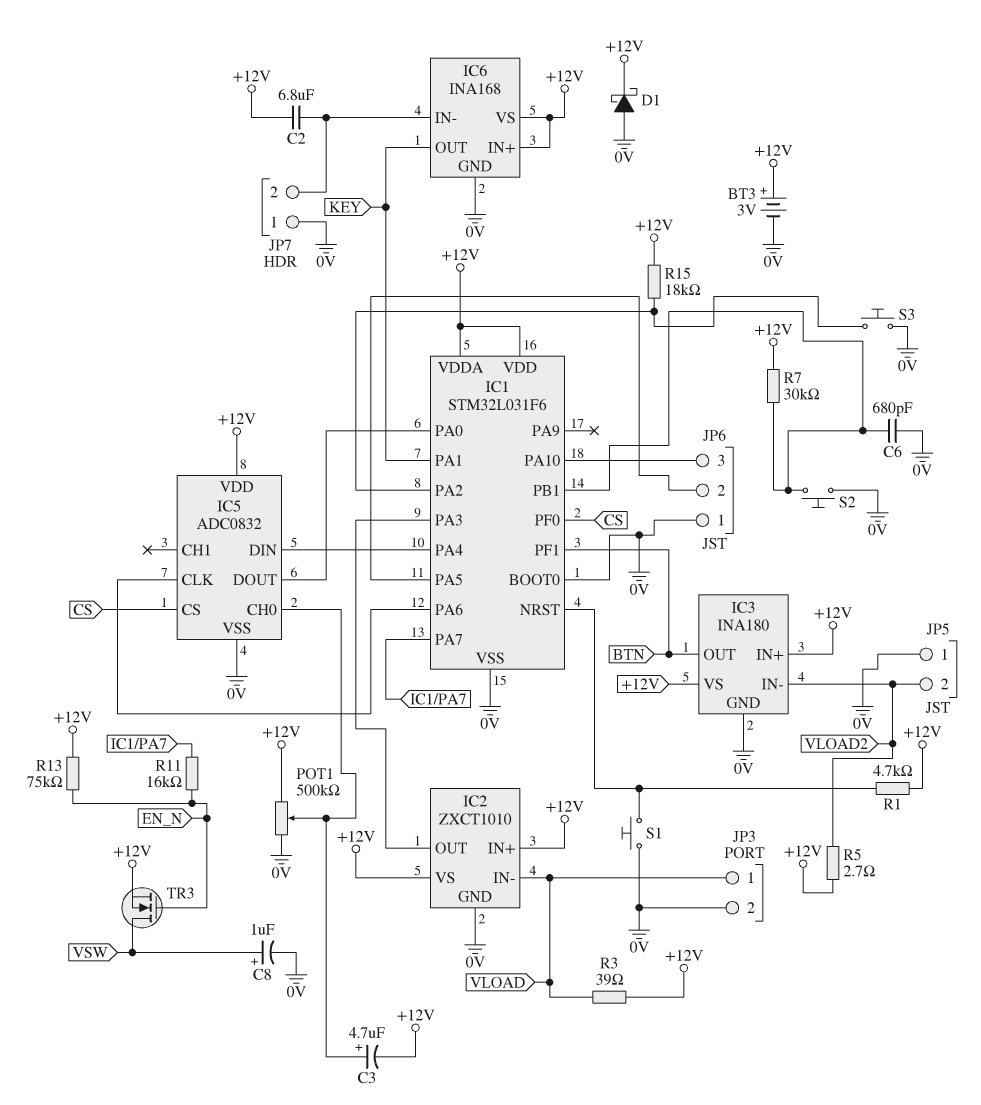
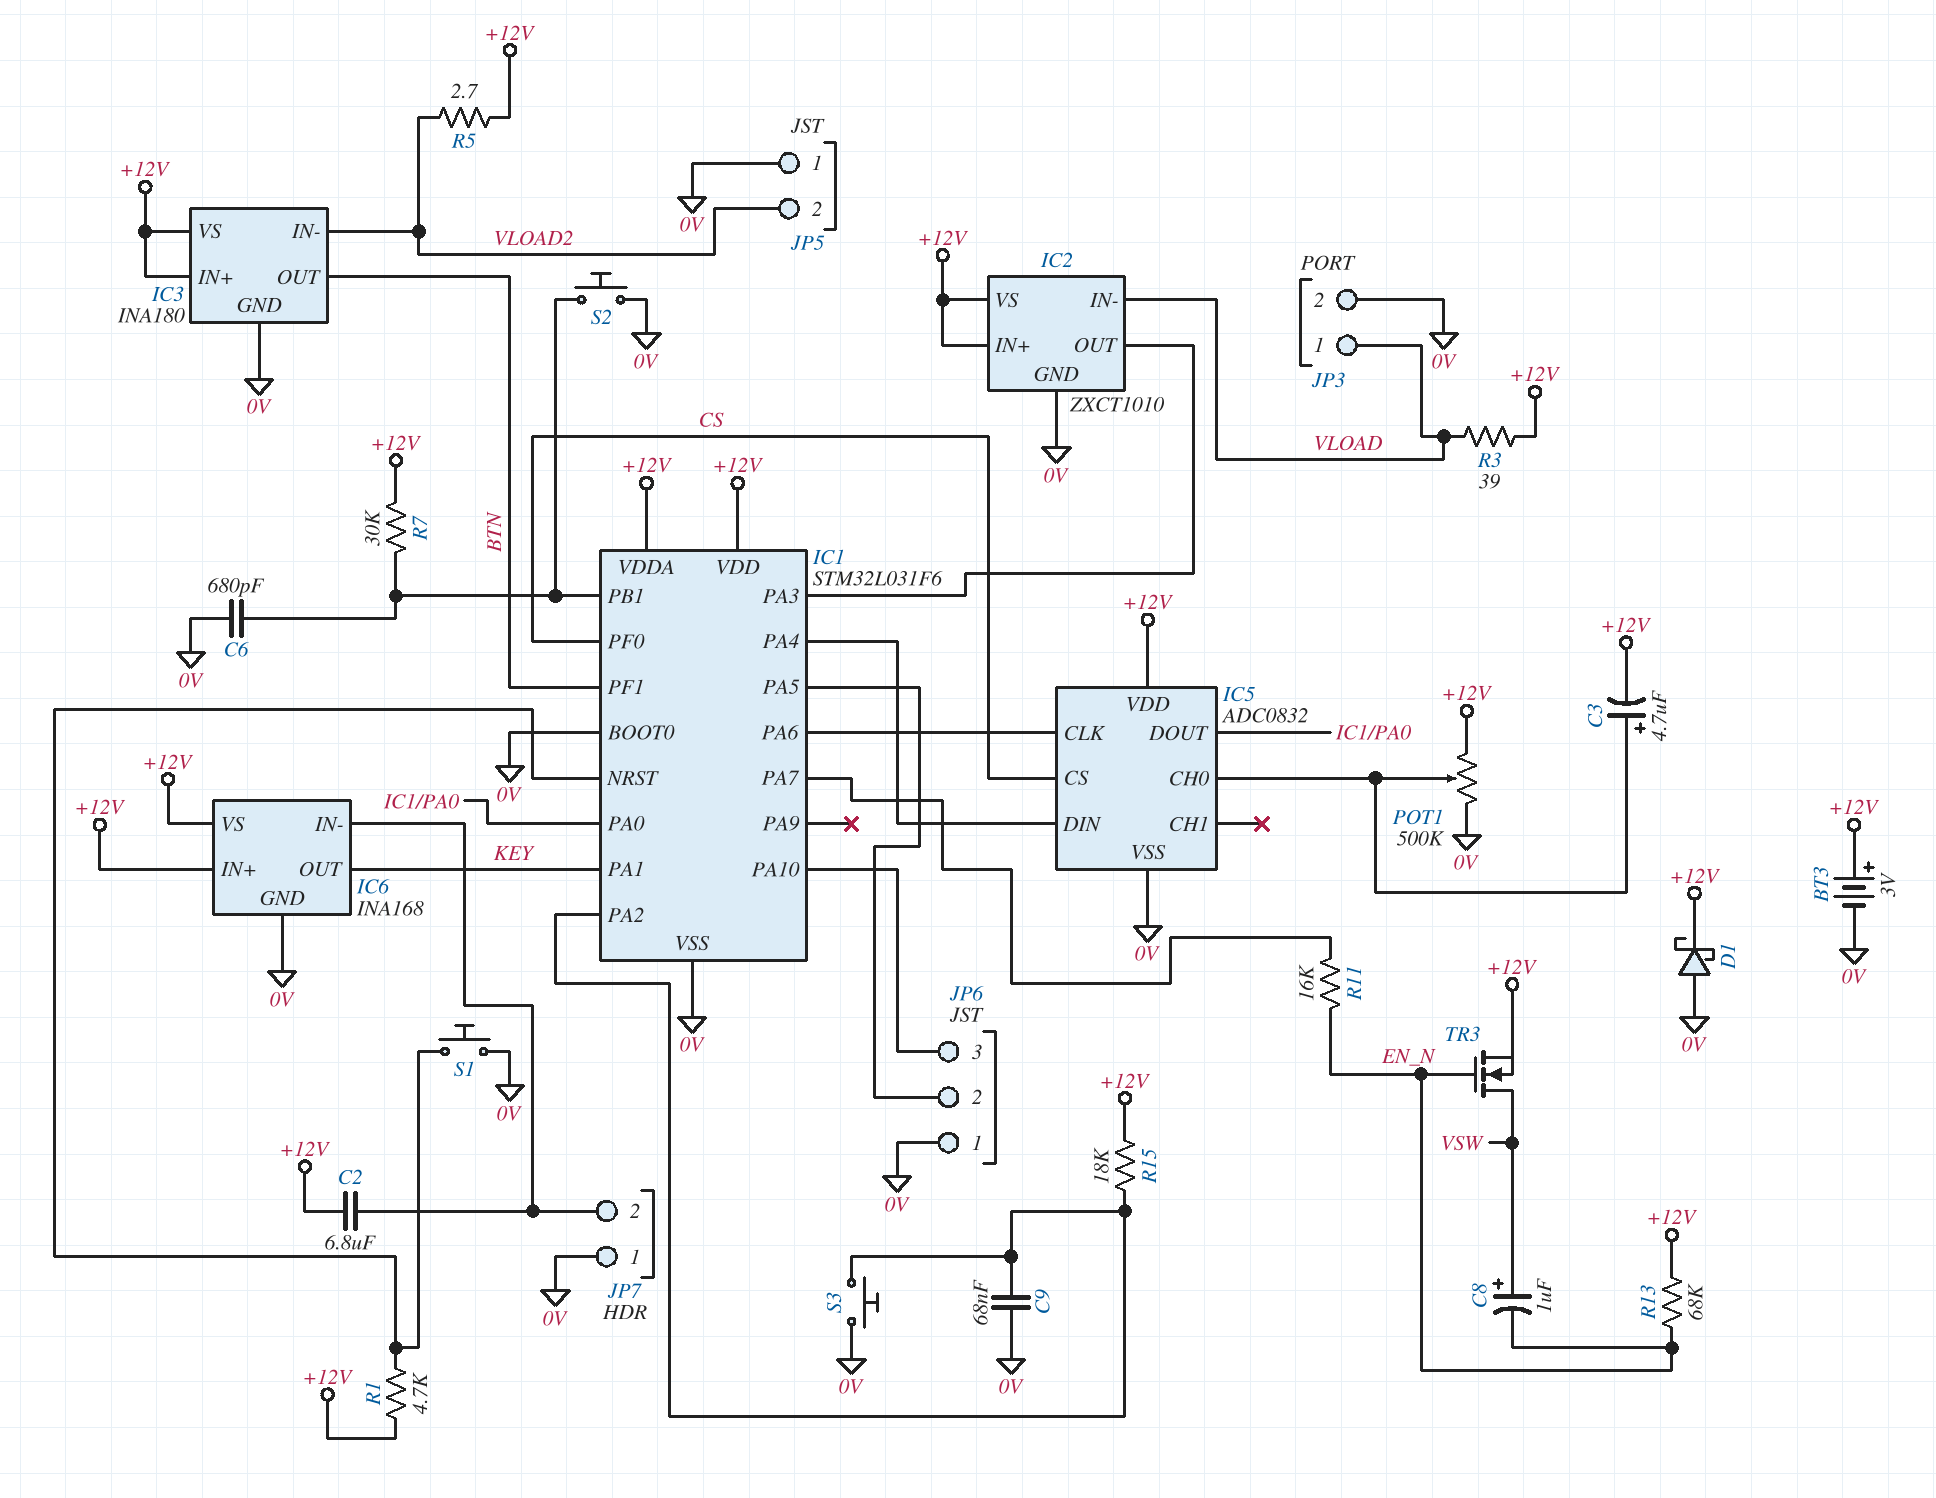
C8: 1uF (plus VSW, minus 0V) -> 1uF (plus VSW, minus EN_N)
C9: none -> 68nF (0V, IC1/PA2)
R13: 75k (+12V, EN_N) -> 68k (+12V, EN_N)

